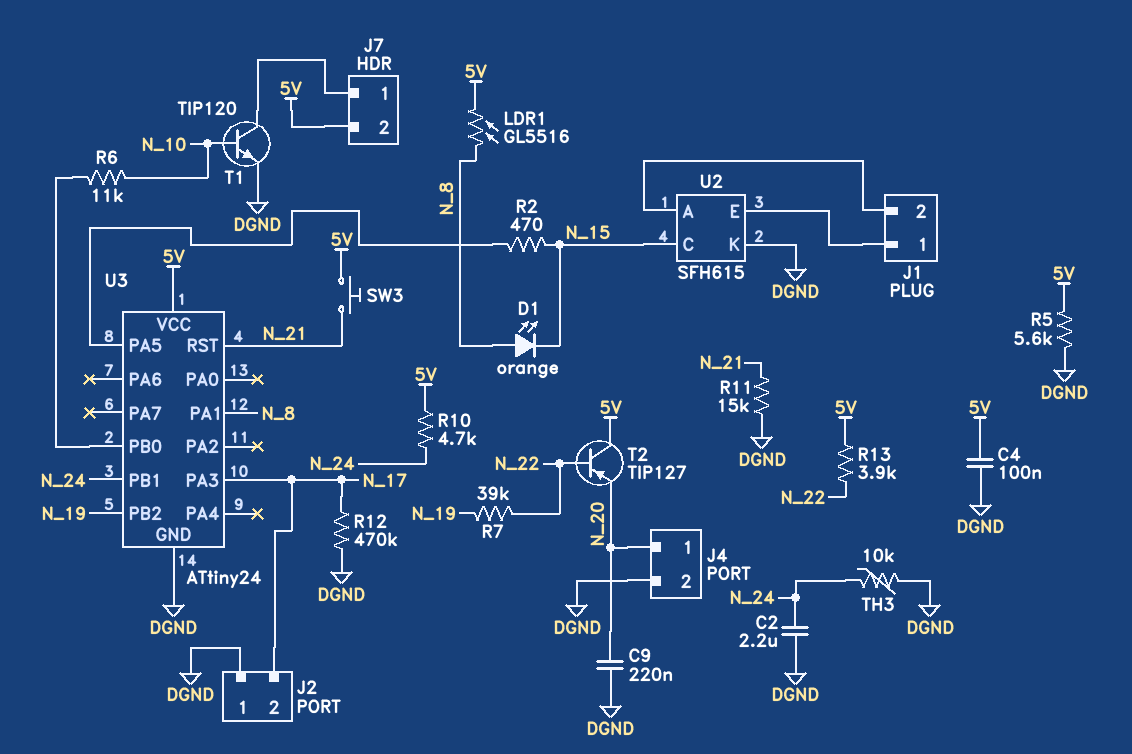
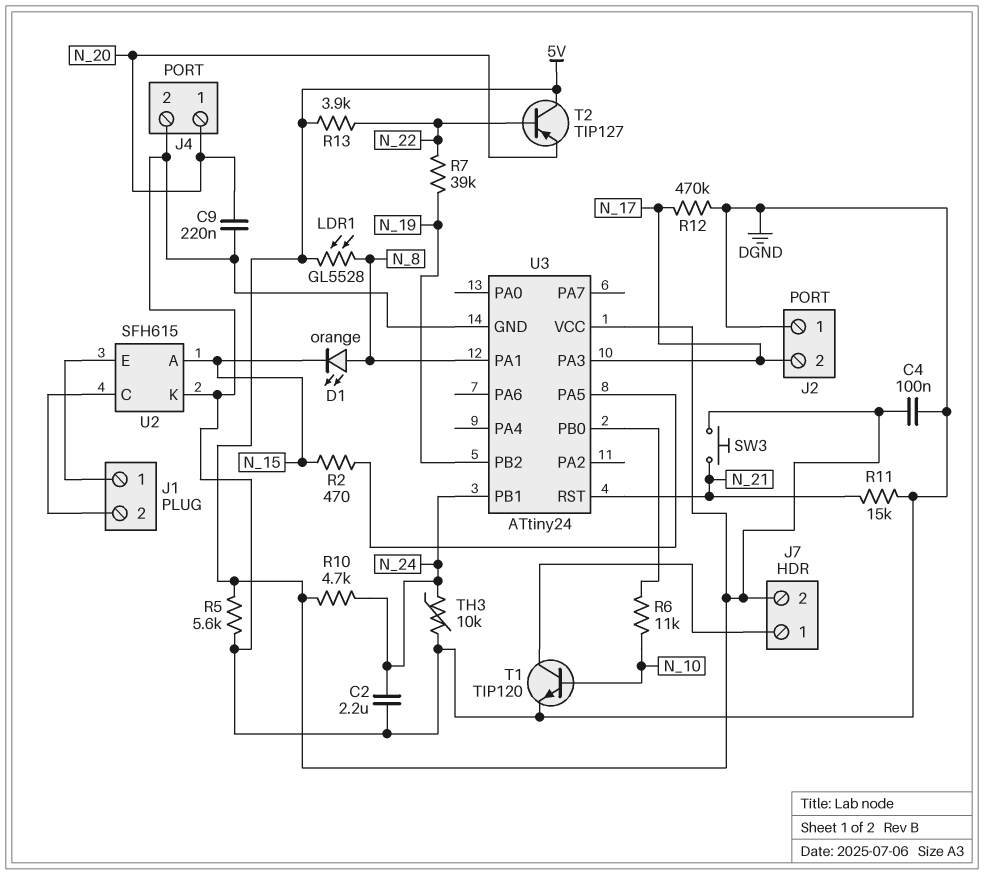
LDR1: GL5516 (5V, N_8) -> GL5528 (5V, N_8)
U2 pin A: J1/2 -> N_15
U2 pin C: N_15 -> J1/2

